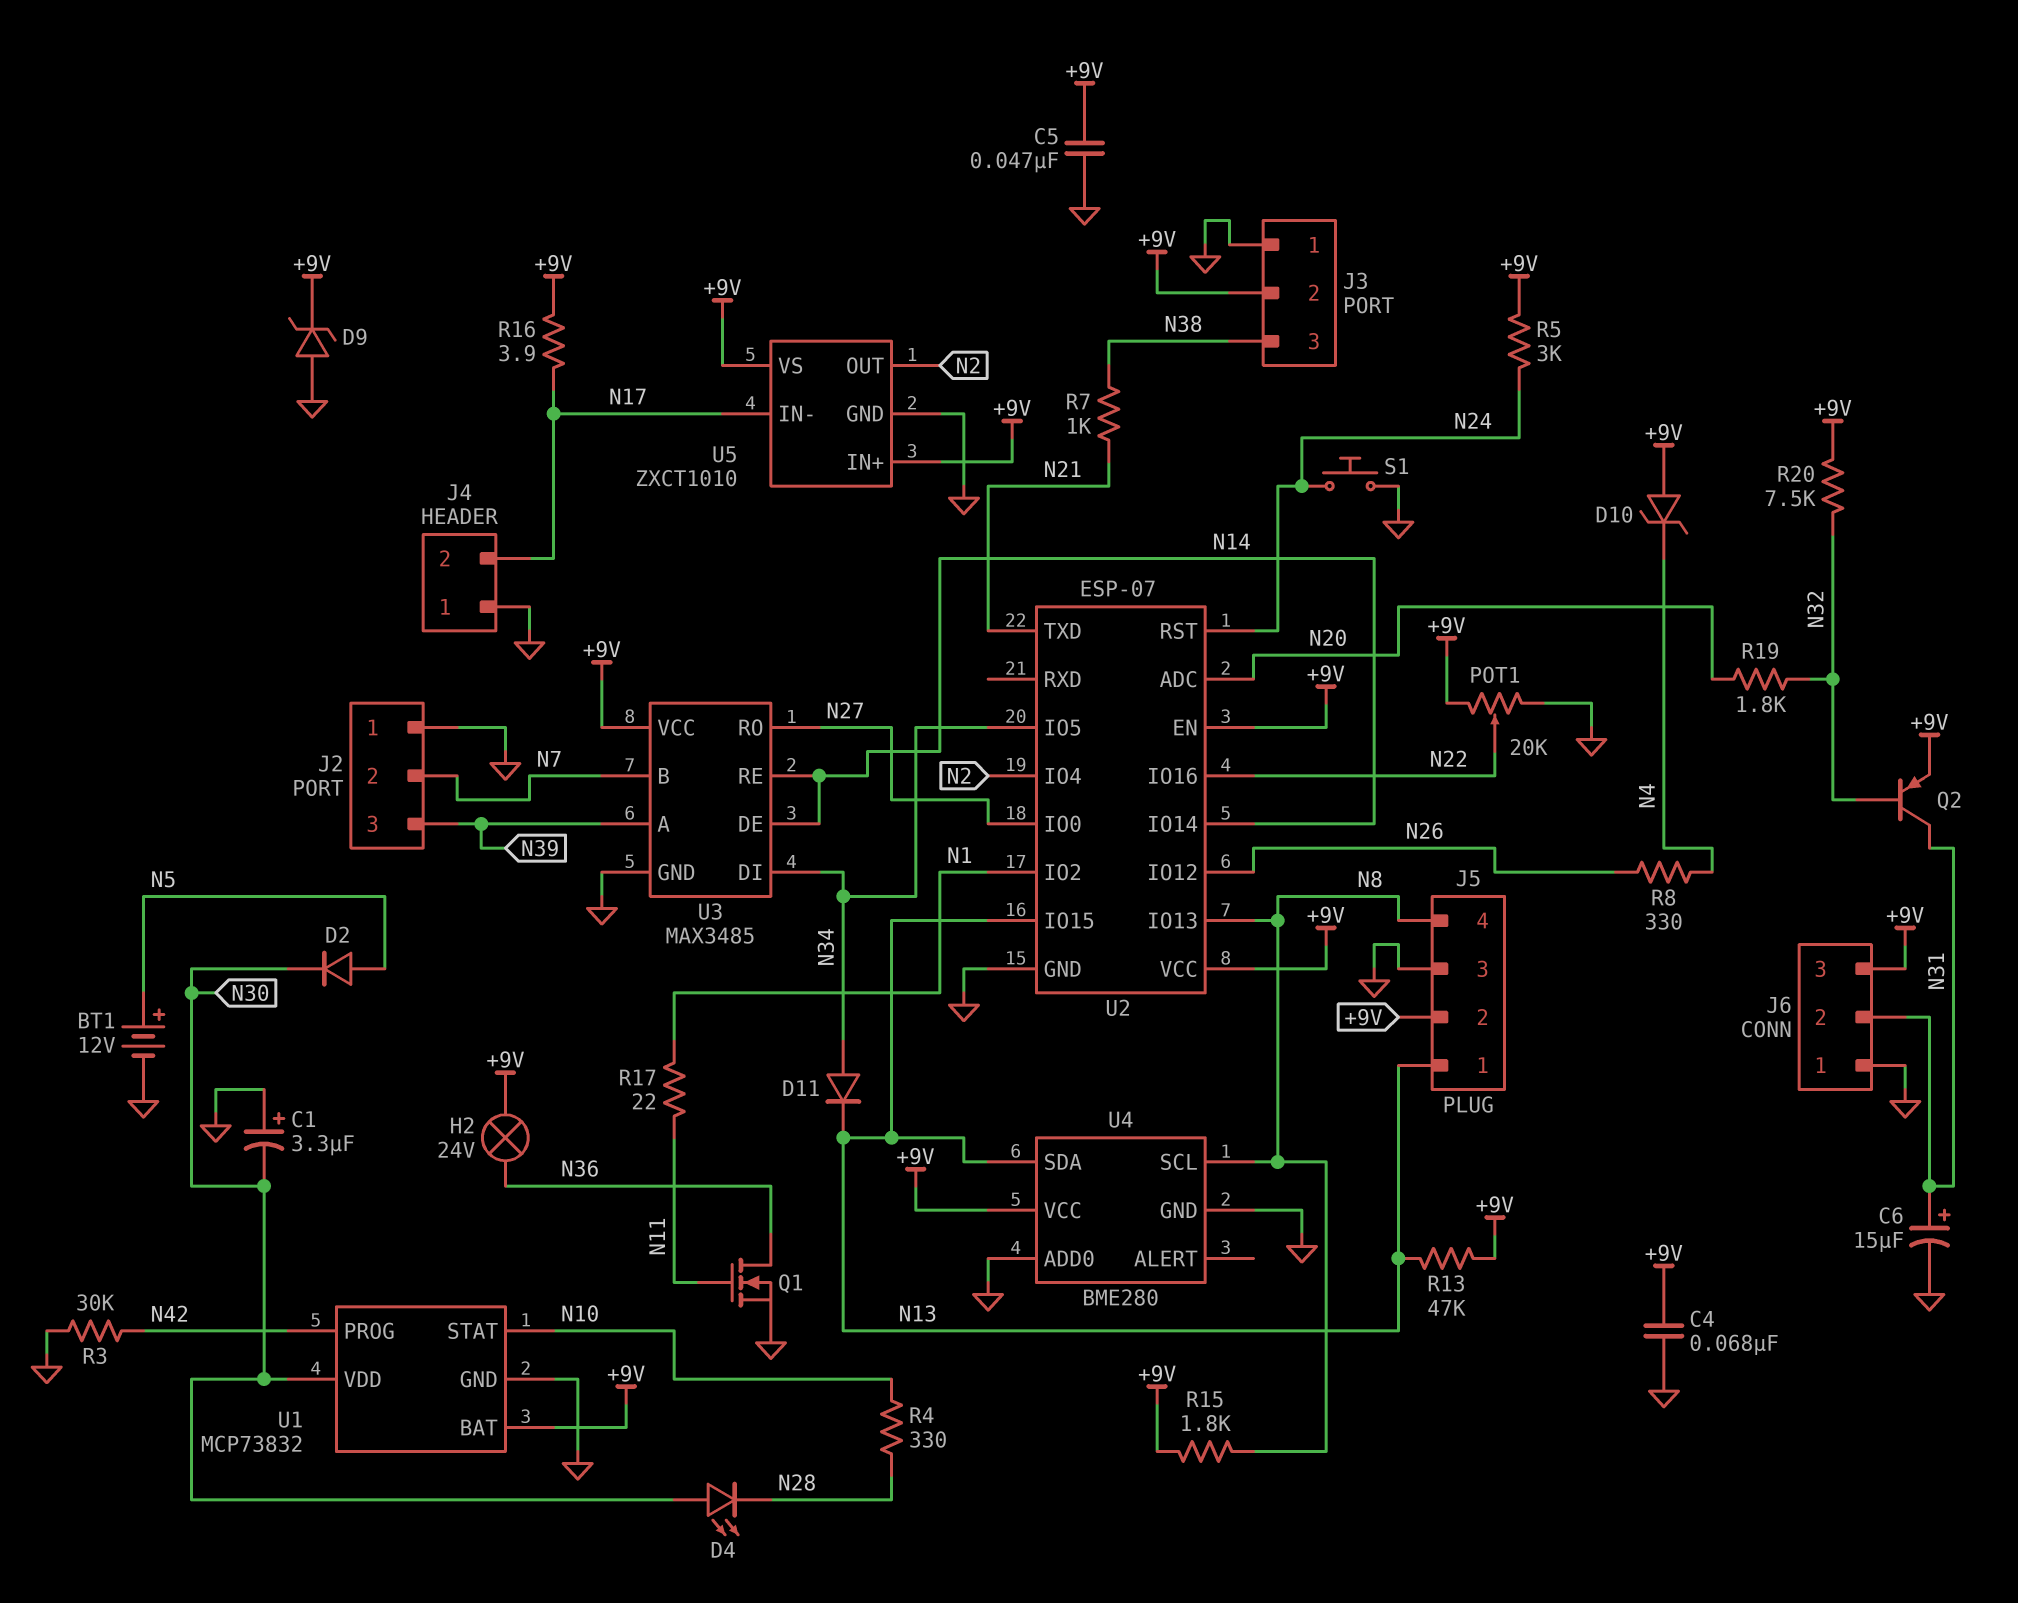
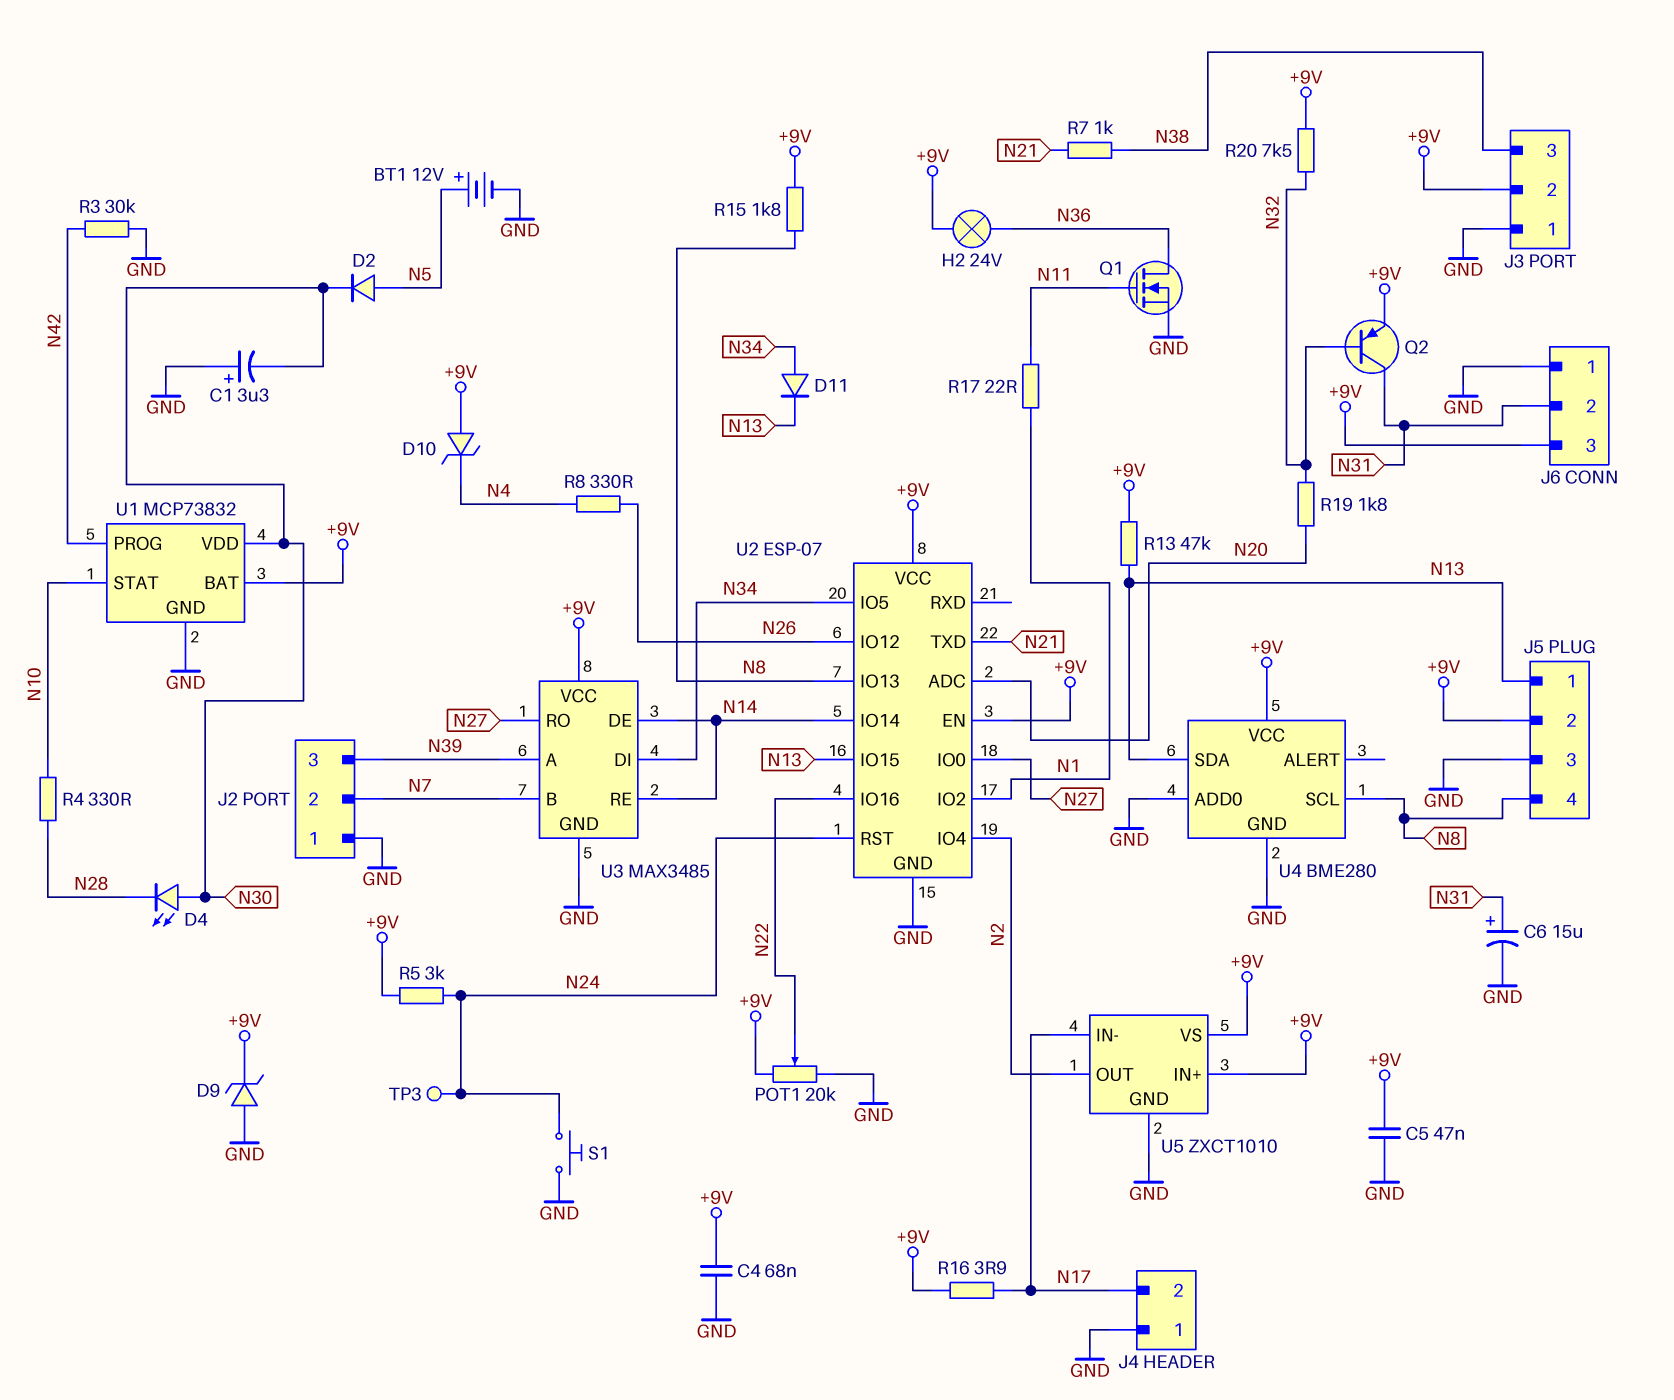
TP3: none -> test point (N24)

